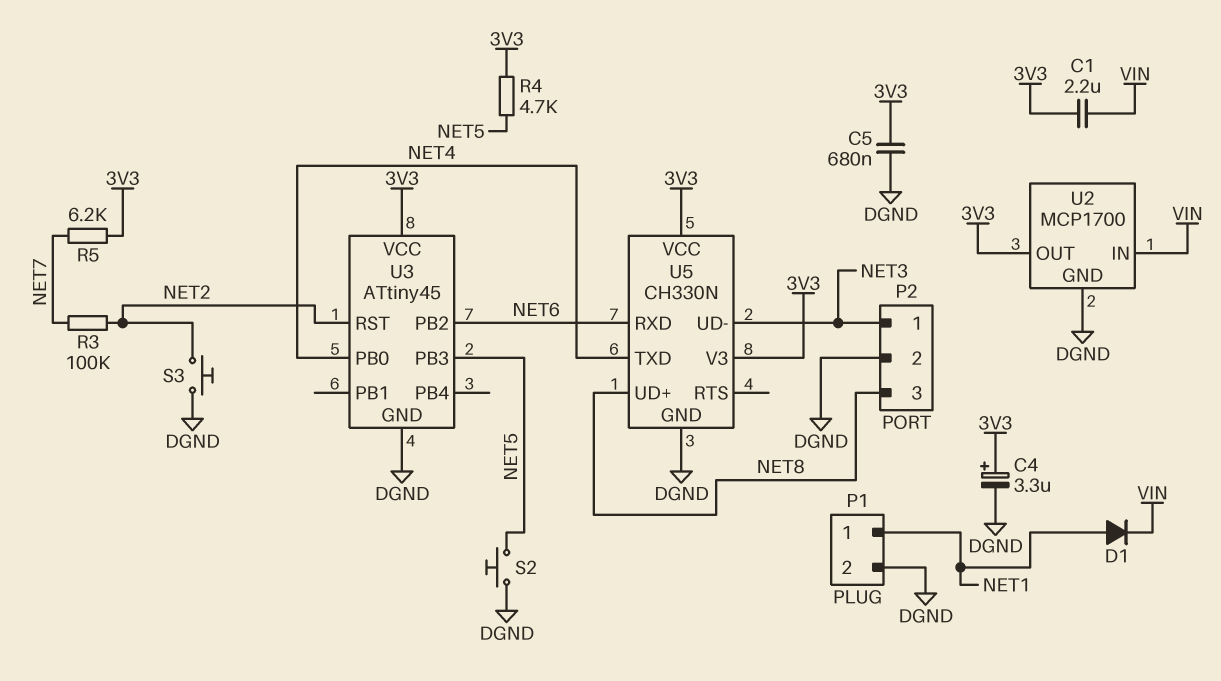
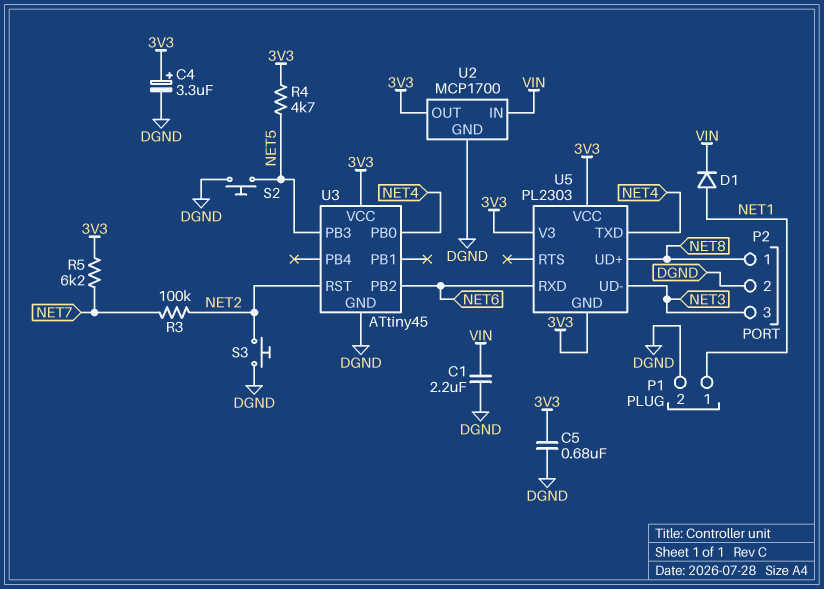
C1: 2.2uF (3V3, VIN) -> 2.2uF (DGND, VIN)
P2 pin 1: NET3 -> NET8
P2 pin 3: NET8 -> NET3
U5: CH330N -> PL2303
U5 pin GND: DGND -> 3V3

